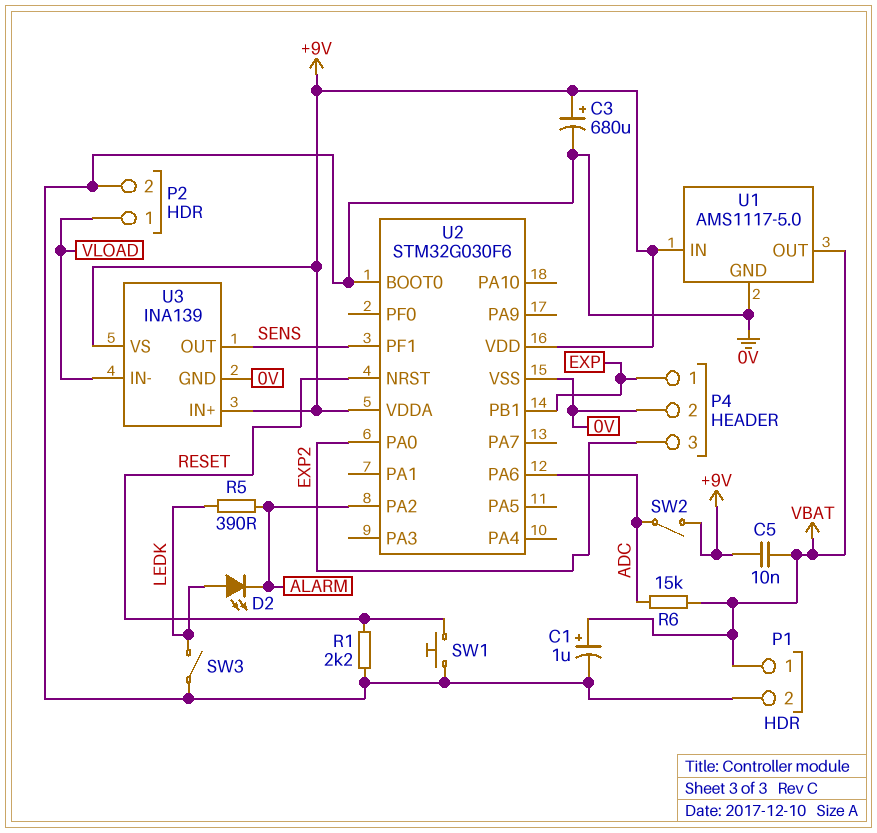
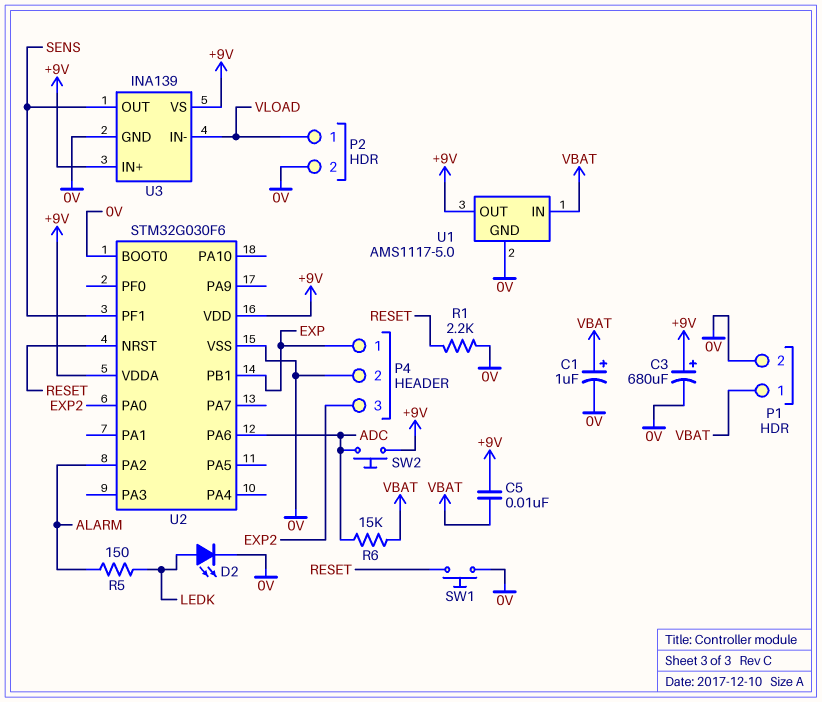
D2: LED (A LEDK, K ALARM) -> LED (A LEDK, K 0V)
R5: 390 (ALARM, LEDK) -> 150 (ALARM, LEDK)
SW2: switch (+9V, ADC) -> button (+9V, ADC)
SW3: switch (0V, LEDK) -> none
U1 pin IN: +9V -> VBAT
U1 pin OUT: VBAT -> +9V

